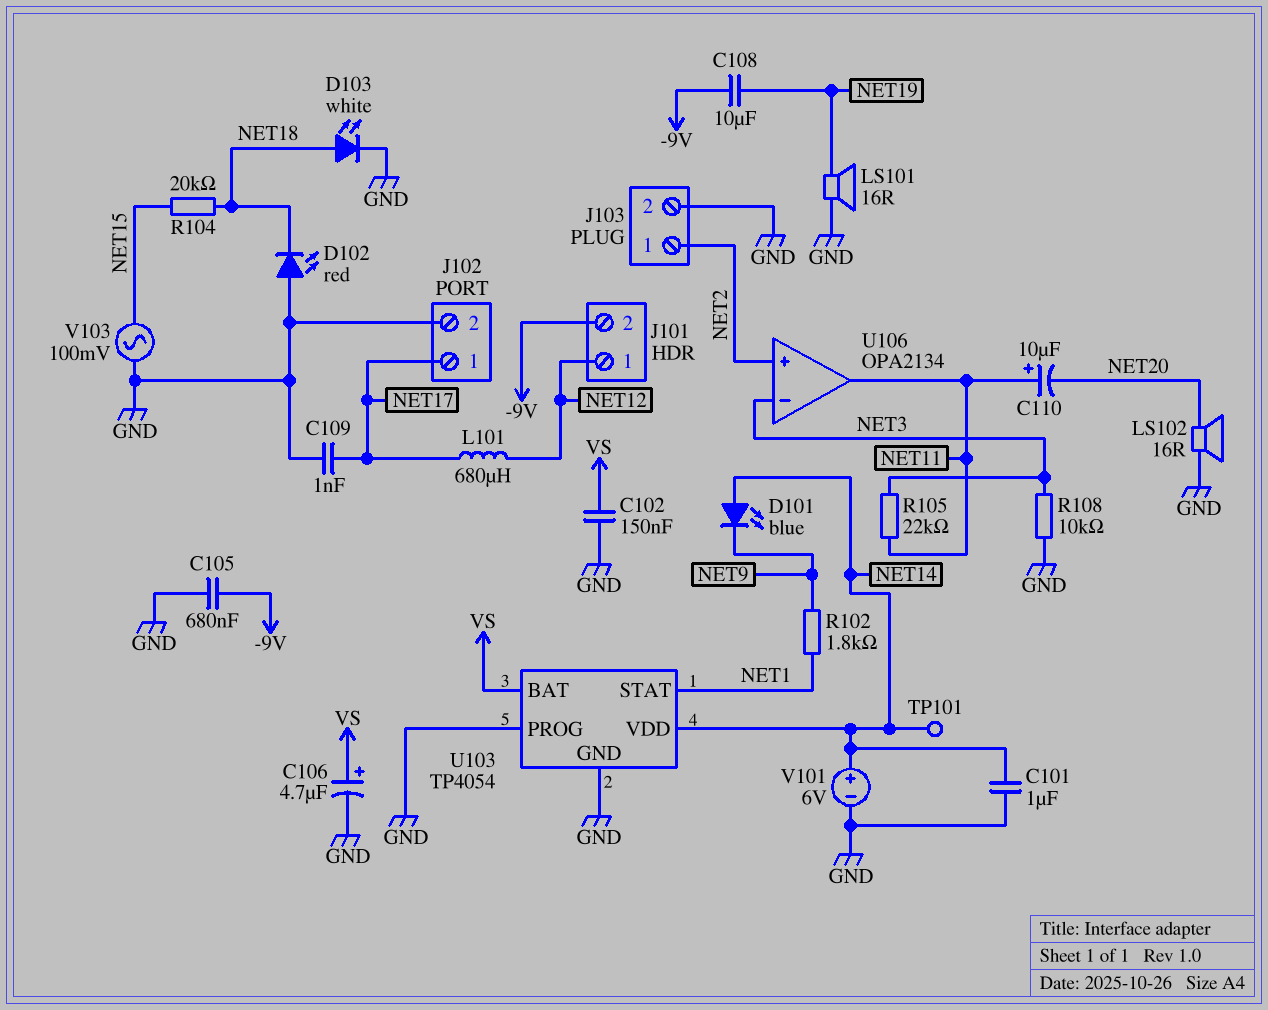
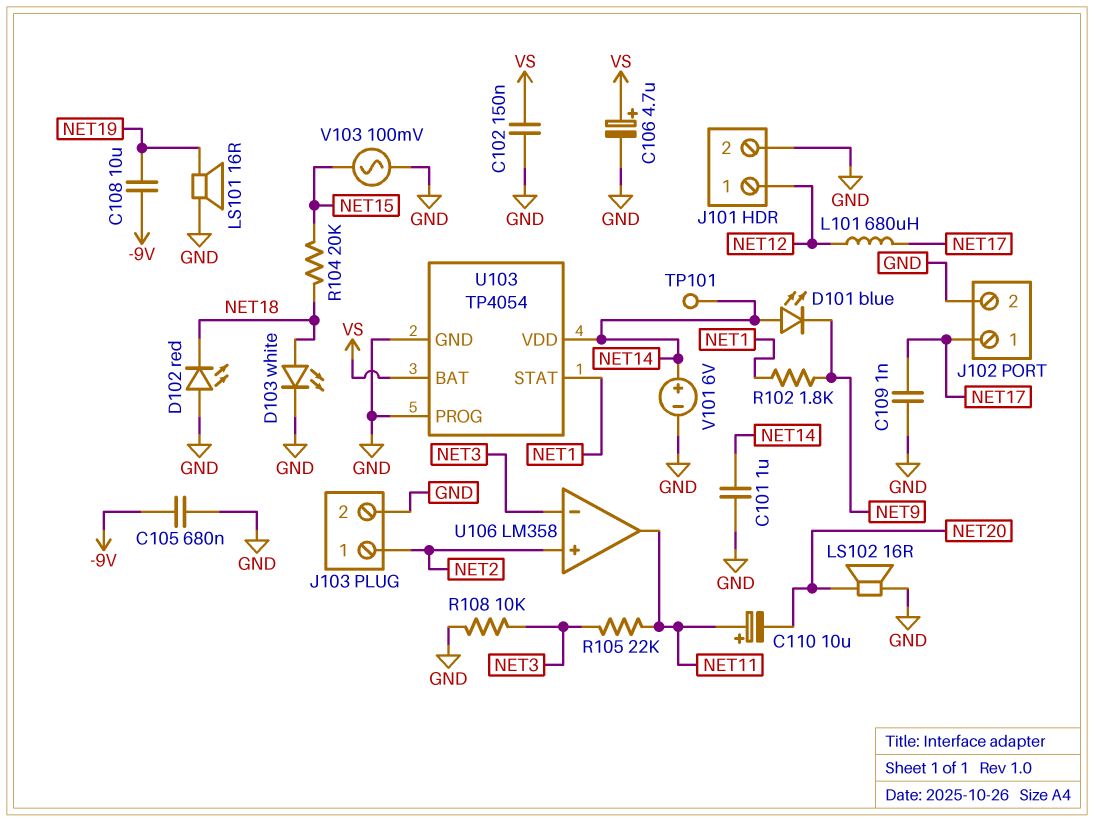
J101 pin 2: -9V -> GND
U106: OPA2134 -> LM358

